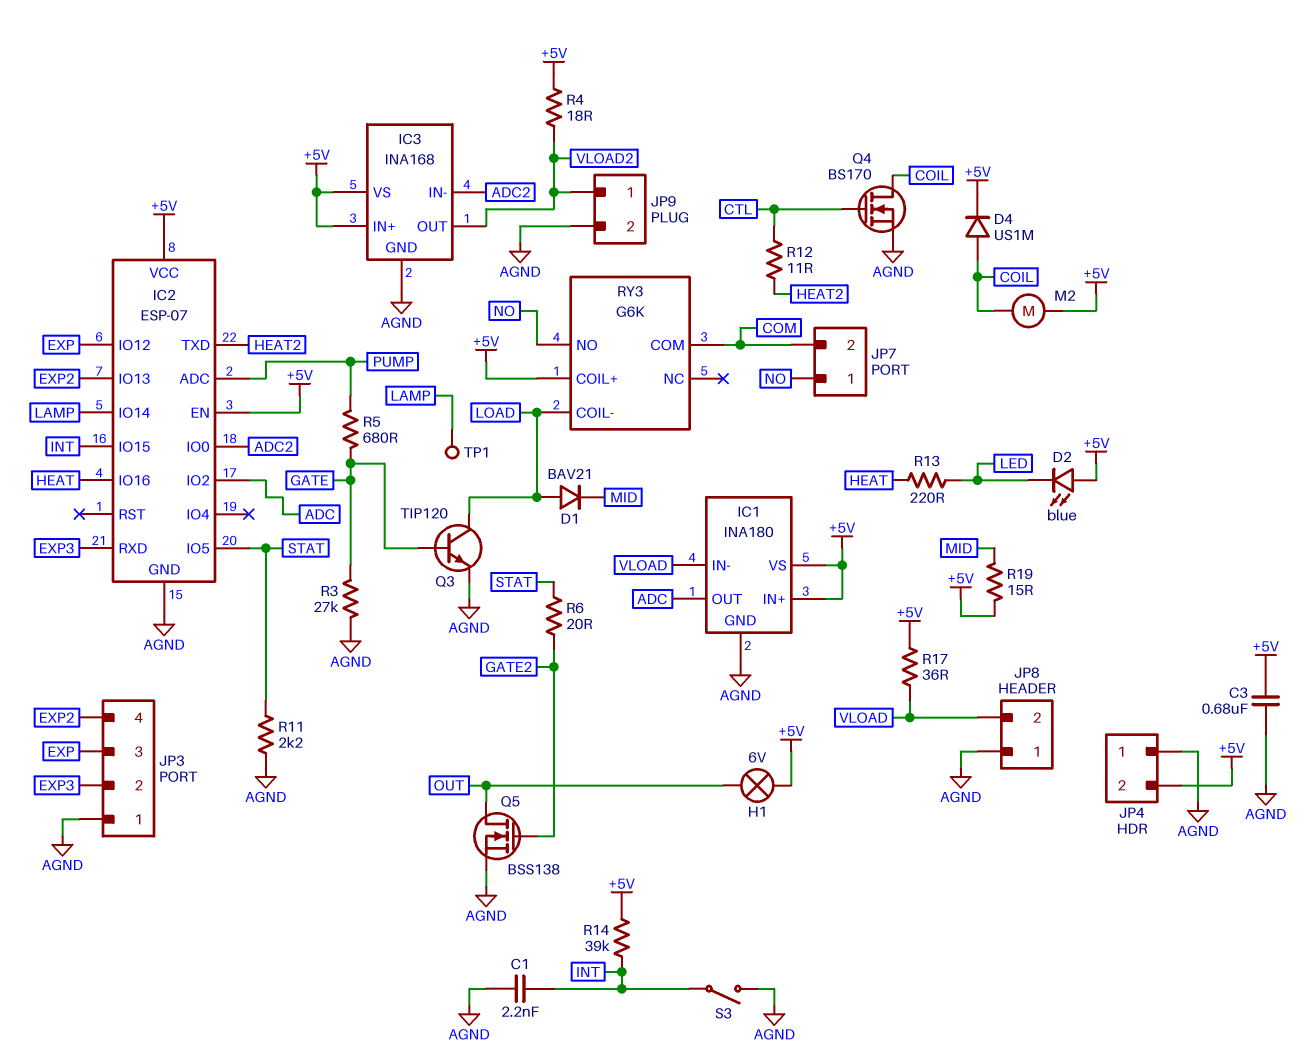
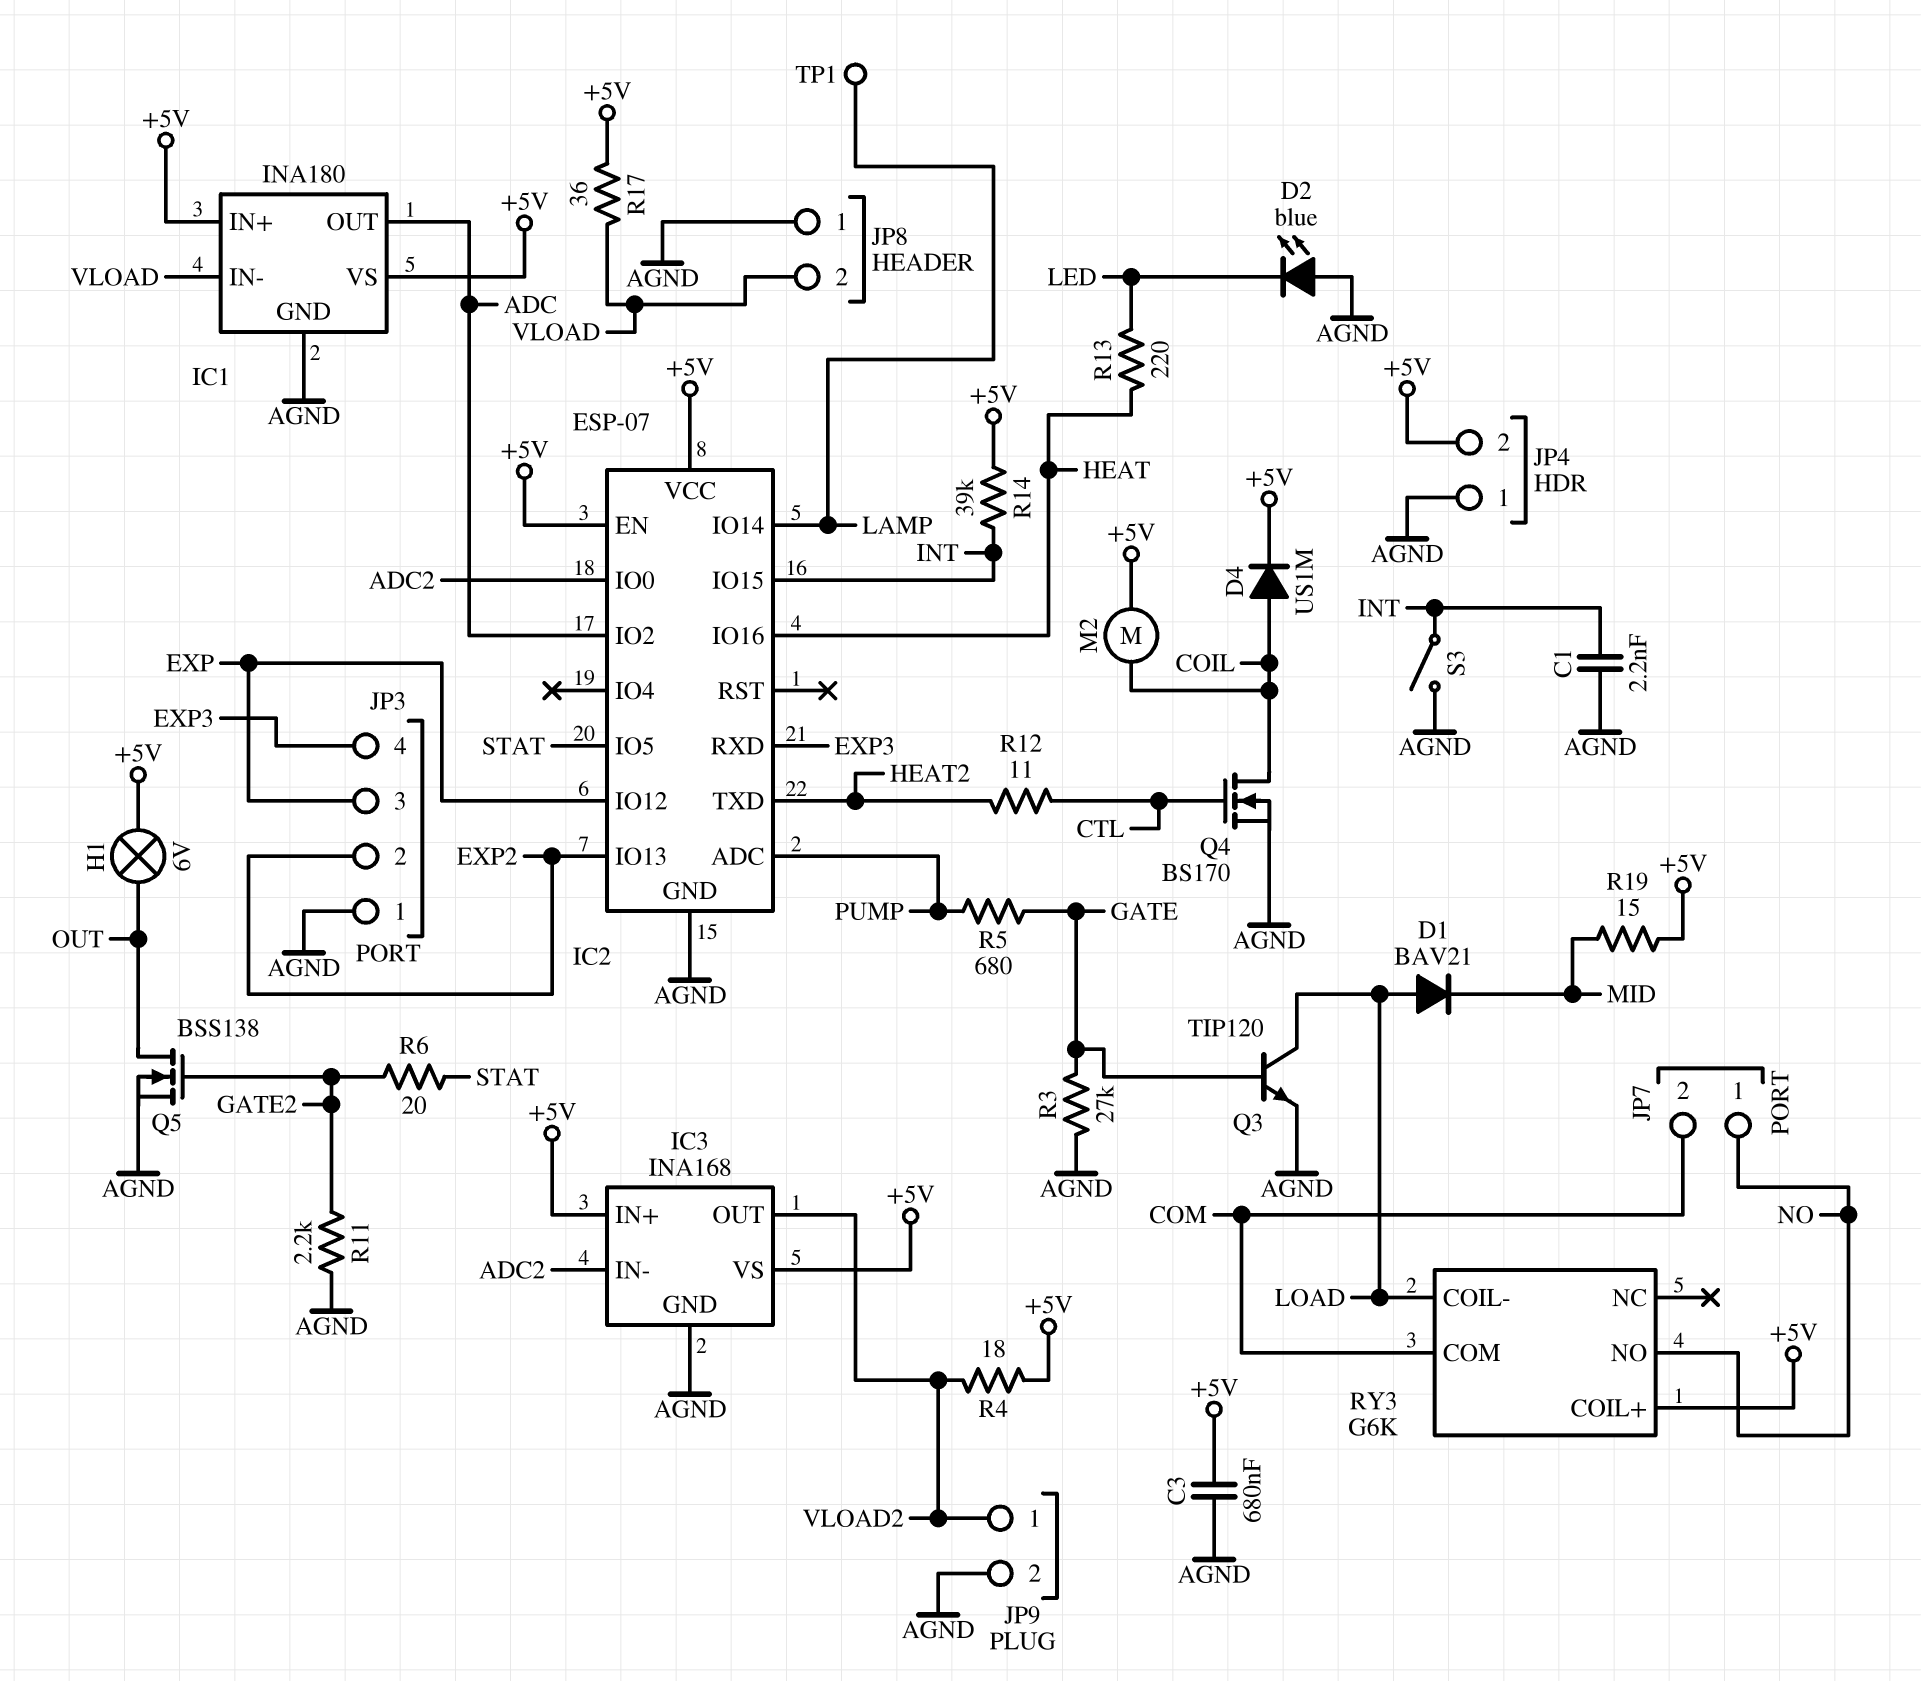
D2: LED blue (A +5V, K LED) -> LED blue (A AGND, K LED)
JP3 pin 2: EXP3 -> EXP2
JP3 pin 4: EXP2 -> EXP3
R11: 2.2k (AGND, STAT) -> 2.2k (AGND, GATE2)

